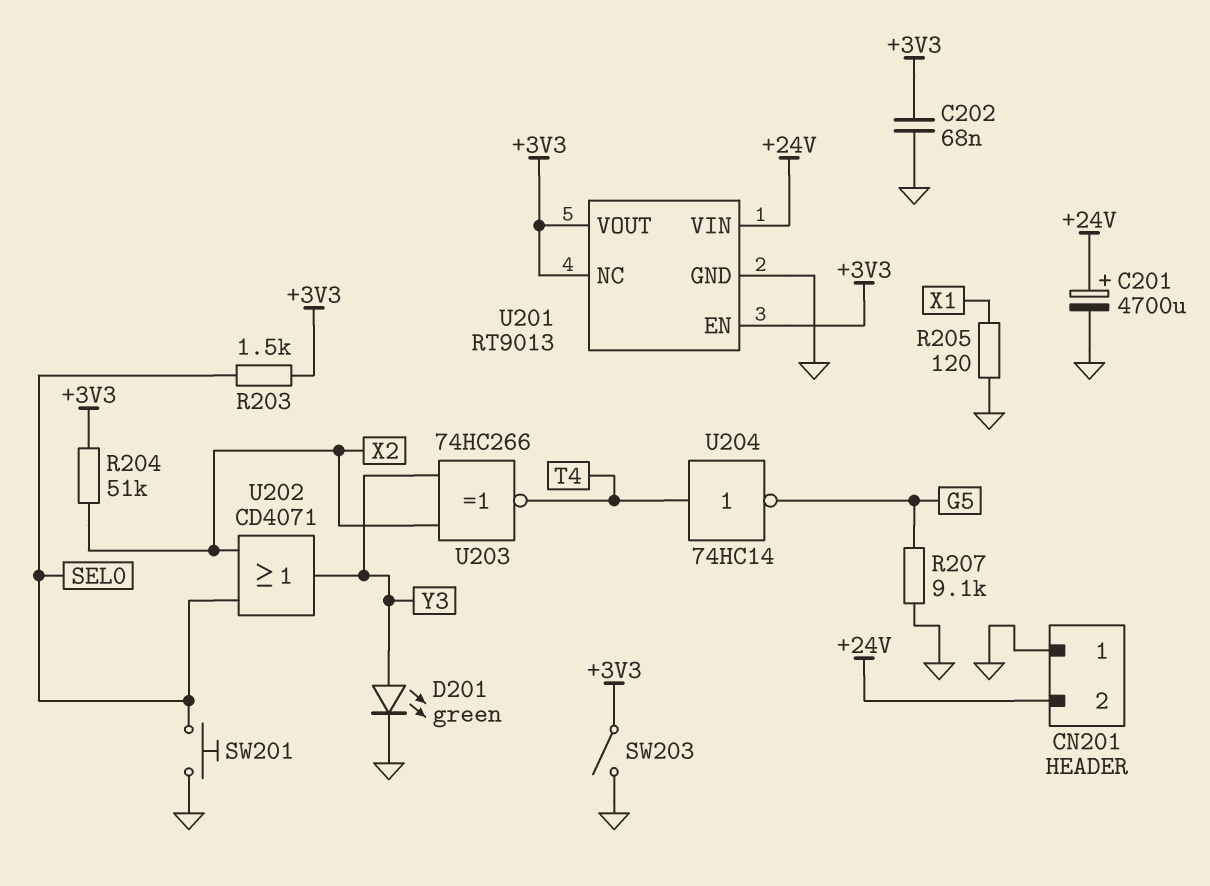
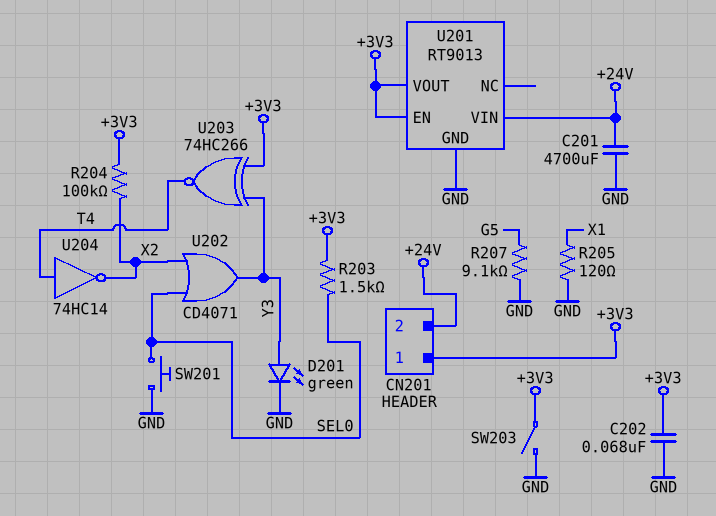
C201: 4700uF (plus +24V, minus GND) -> 4700uF (+24V, GND)
CN201 pin 1: GND -> +3V3
R204: 51k (+3V3, X2) -> 100k (+3V3, X2)
U201 pin NC: +3V3 -> none
U203: XNOR 74HC266 (in X2, in Y3, out T4) -> XNOR 74HC266 (in +3V3, in Y3, out T4)
U204: NOT 74HC14 (in T4, out G5) -> NOT 74HC14 (in T4, out X2)

